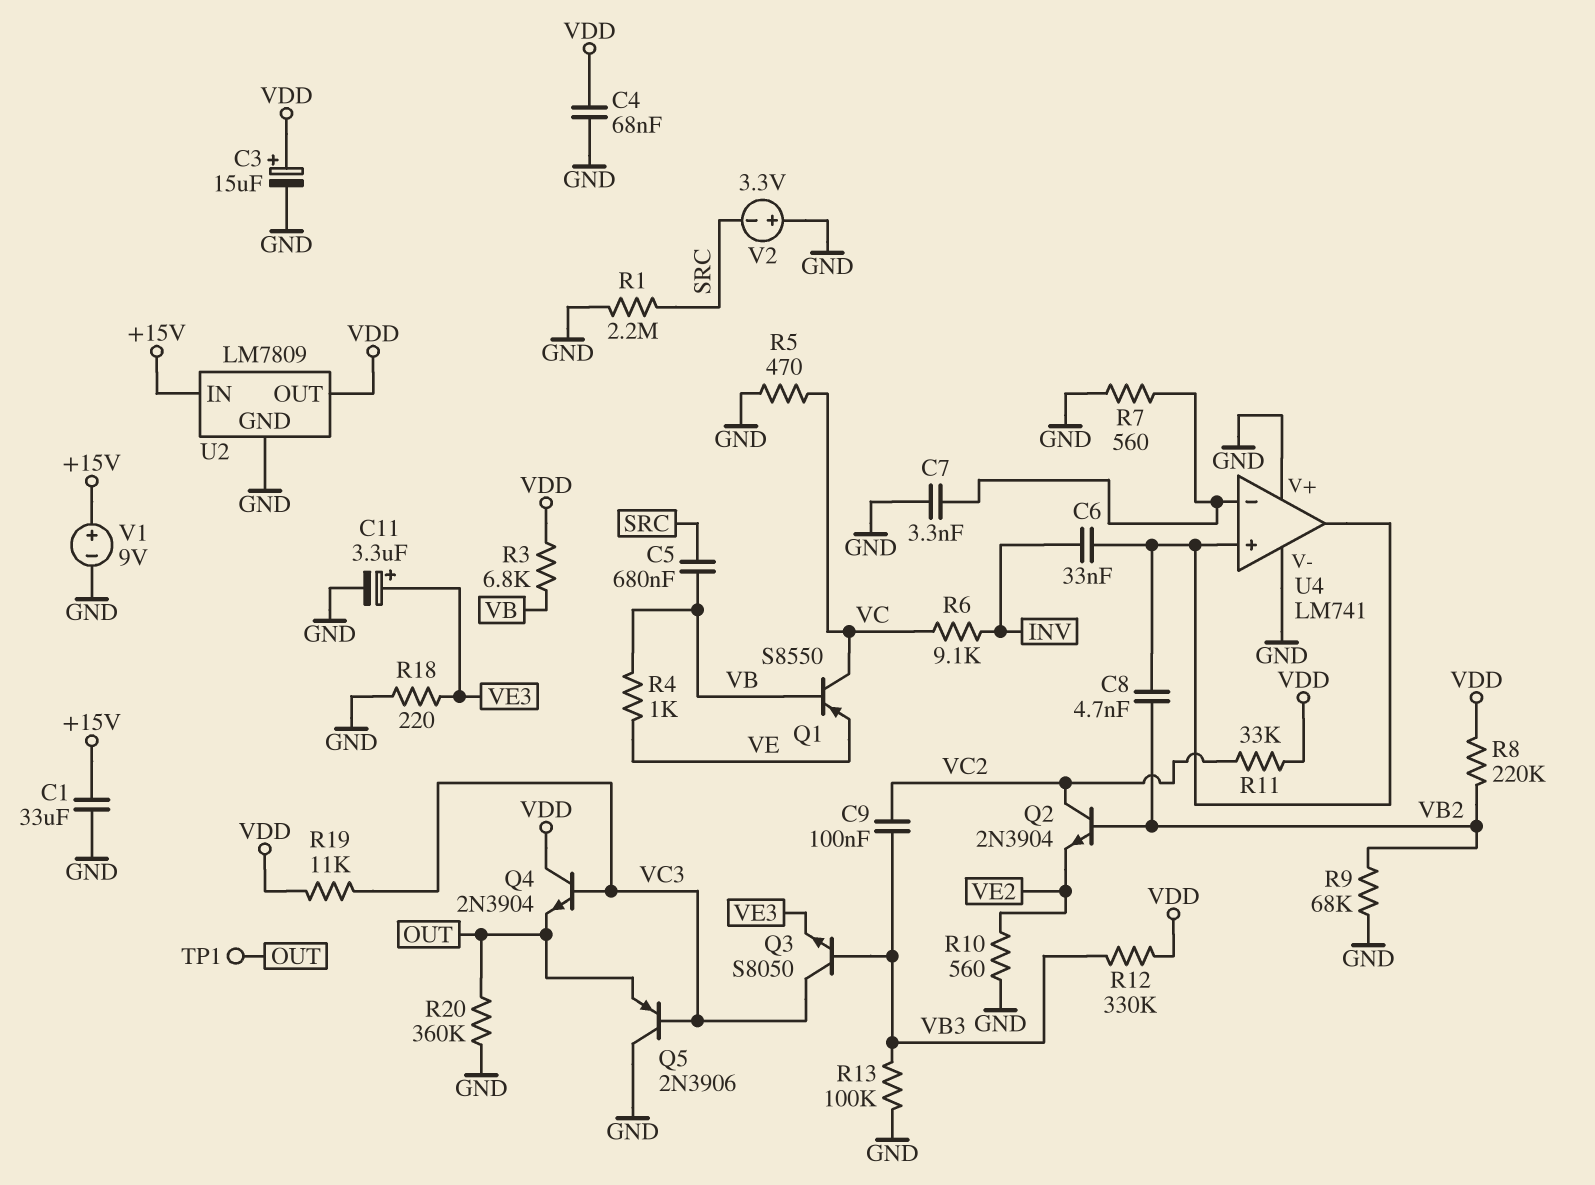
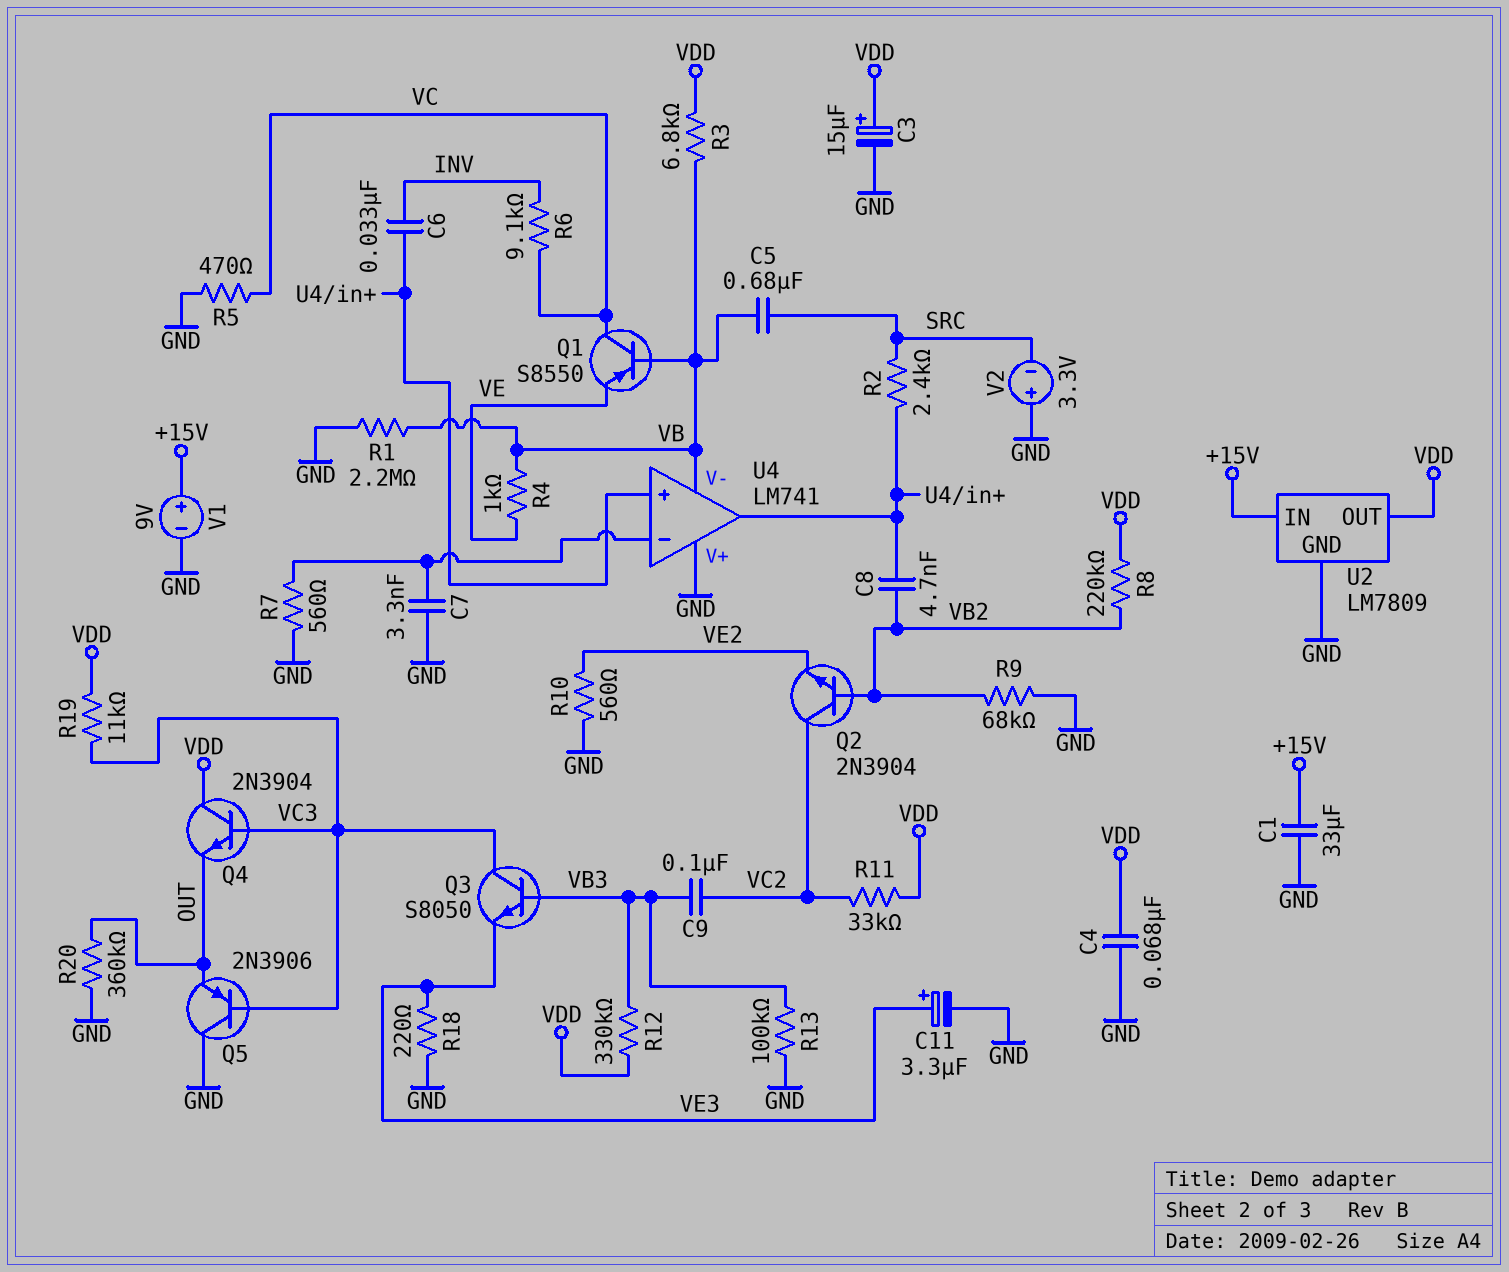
R1: 2.2M (GND, SRC) -> 2.2M (GND, VB)
R2: none -> 2.4k (SRC, U4/in+)
TP1: test point (OUT) -> none
U4 pin V-: GND -> VB

